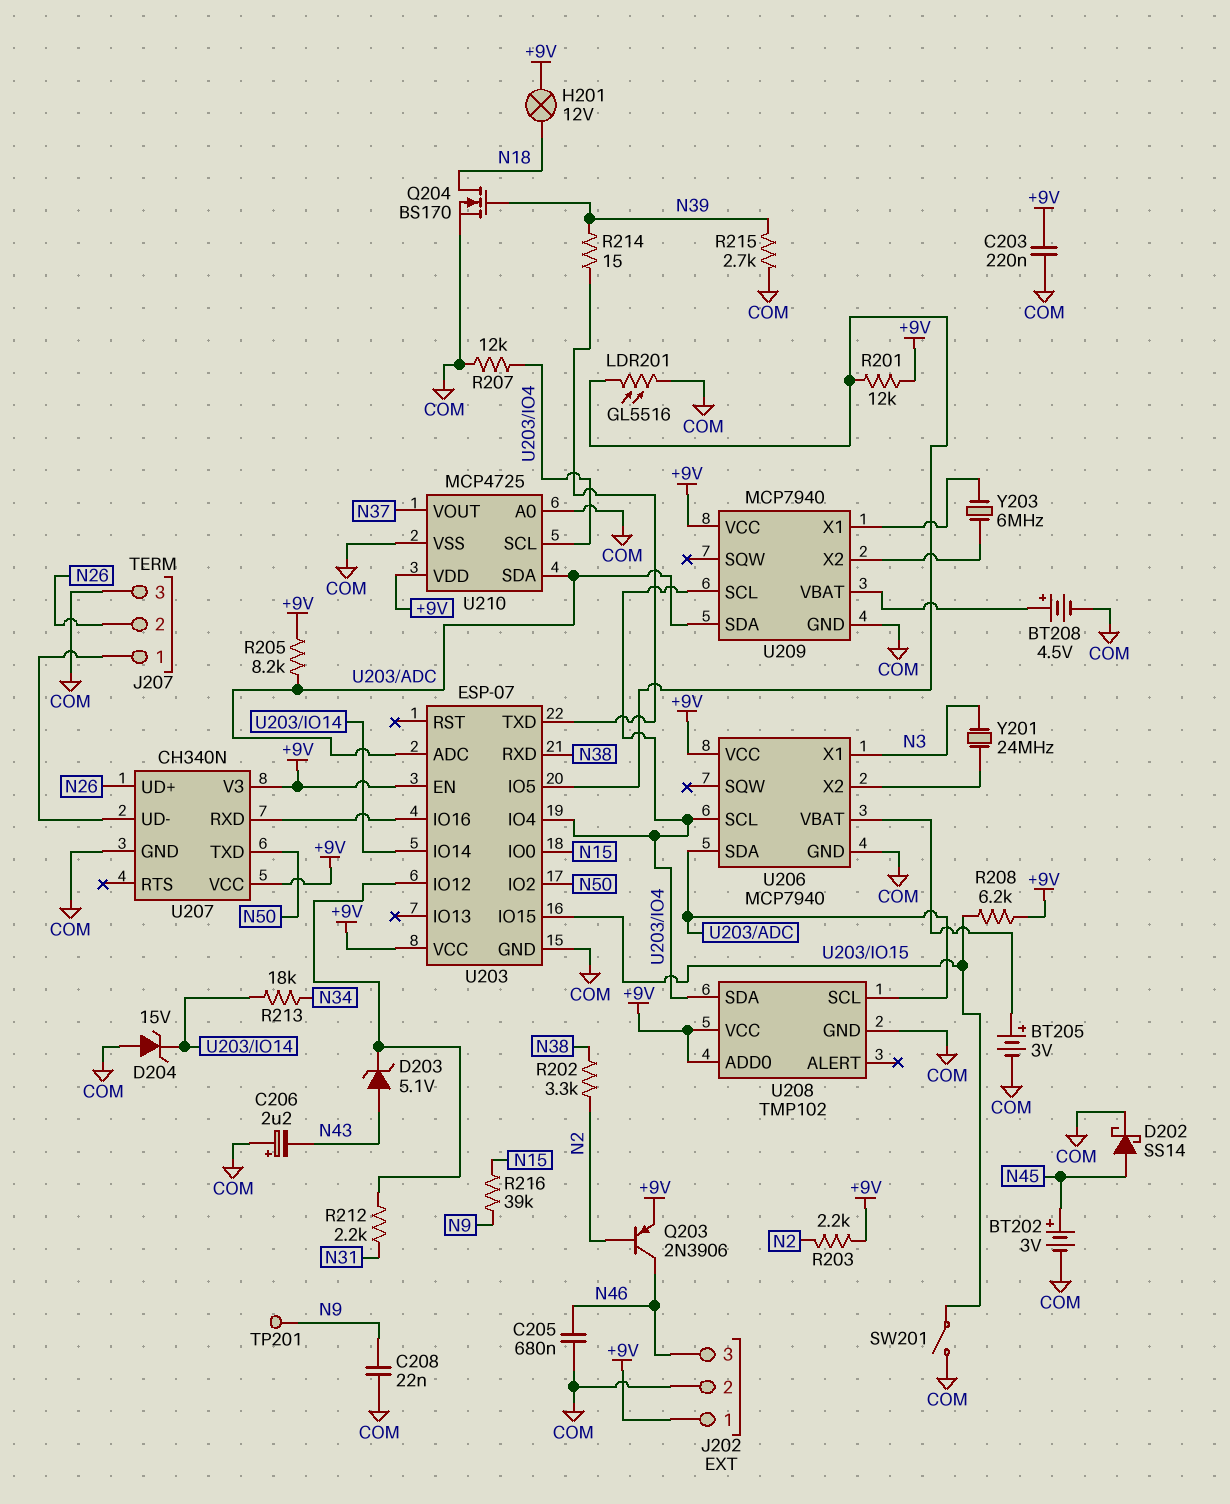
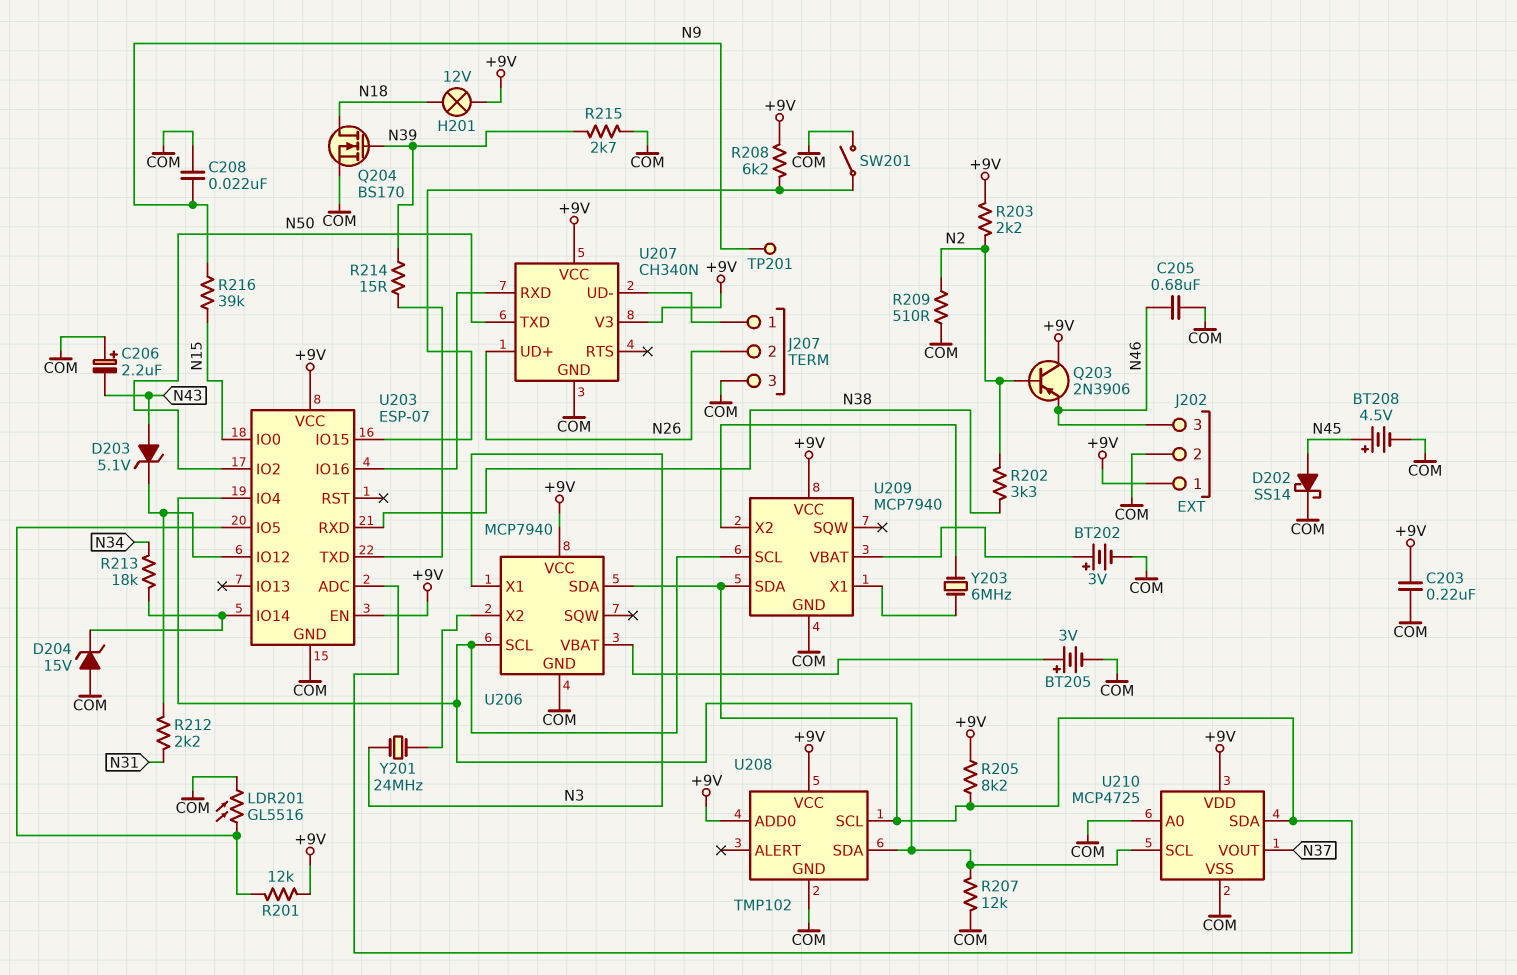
BT202: 3V (plus N45, minus COM) -> 3V (plus U209/VBAT, minus COM)
BT208: 4.5V (plus U209/VBAT, minus COM) -> 4.5V (plus N45, minus COM)
Q203: PNP 2N3906 (B N2, C N46, E +9V) -> PNP 2N3906 (B N2, C +9V, E N46)
R209: none -> 510 (COM, N2)

